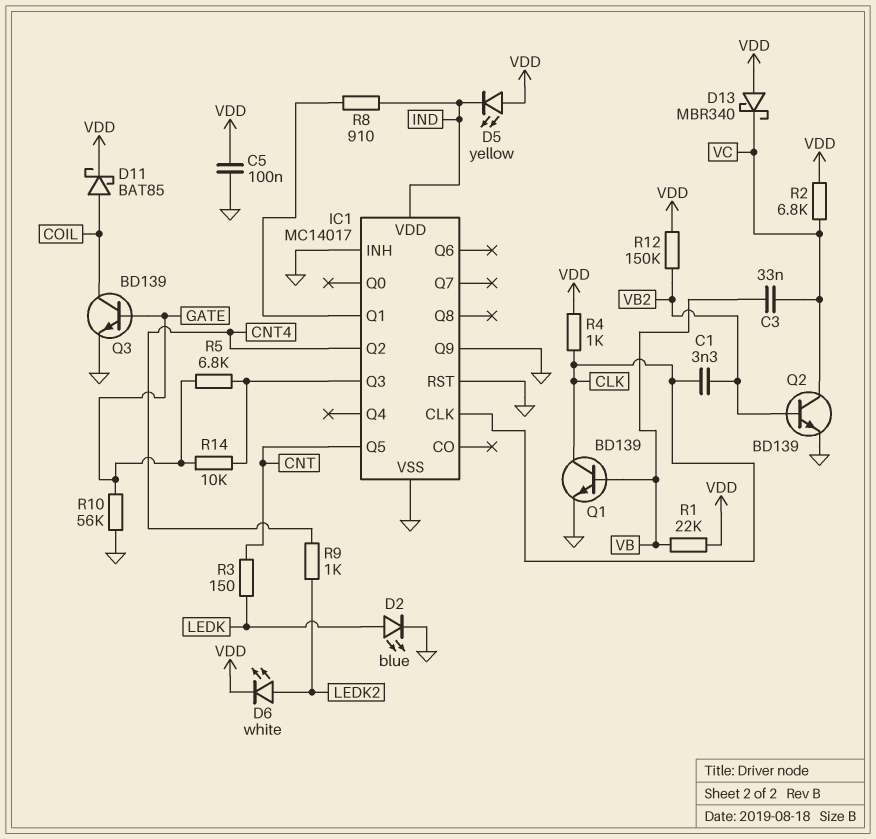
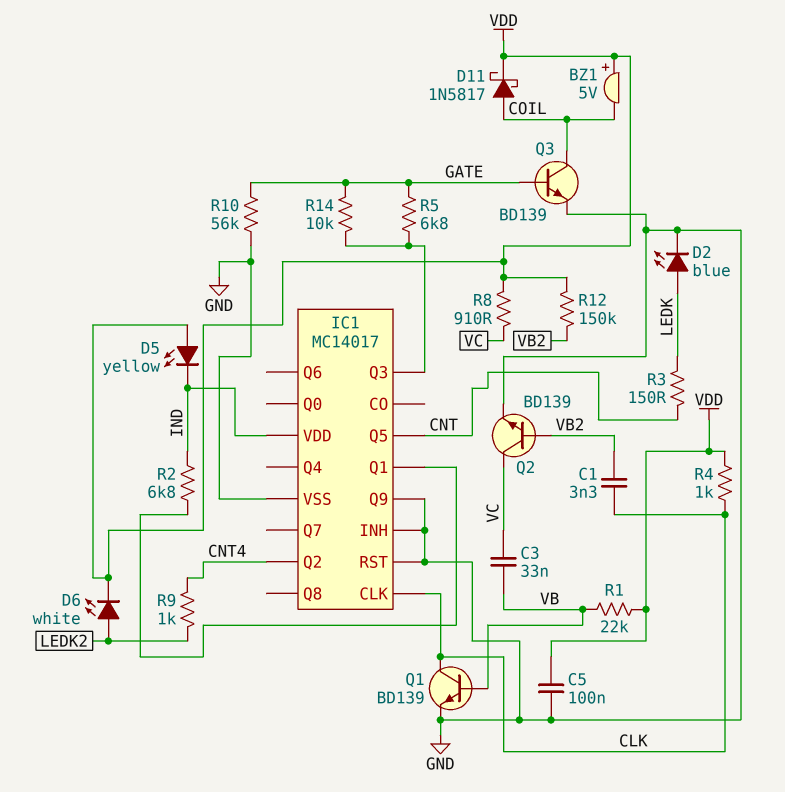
BZ1: none -> buzzer 5V (plus VDD, minus COIL)
D11: schottky BAT85 (A COIL, K VDD) -> schottky 1N5817 (A COIL, K VDD)
D13: schottky MBR340 (A VDD, K VC) -> none
R2: 6.8k (VC, VDD) -> 6.8k (IC1/Q1, IND)
R8: 910 (IC1/Q1, IND) -> 910 (VC, VDD)

